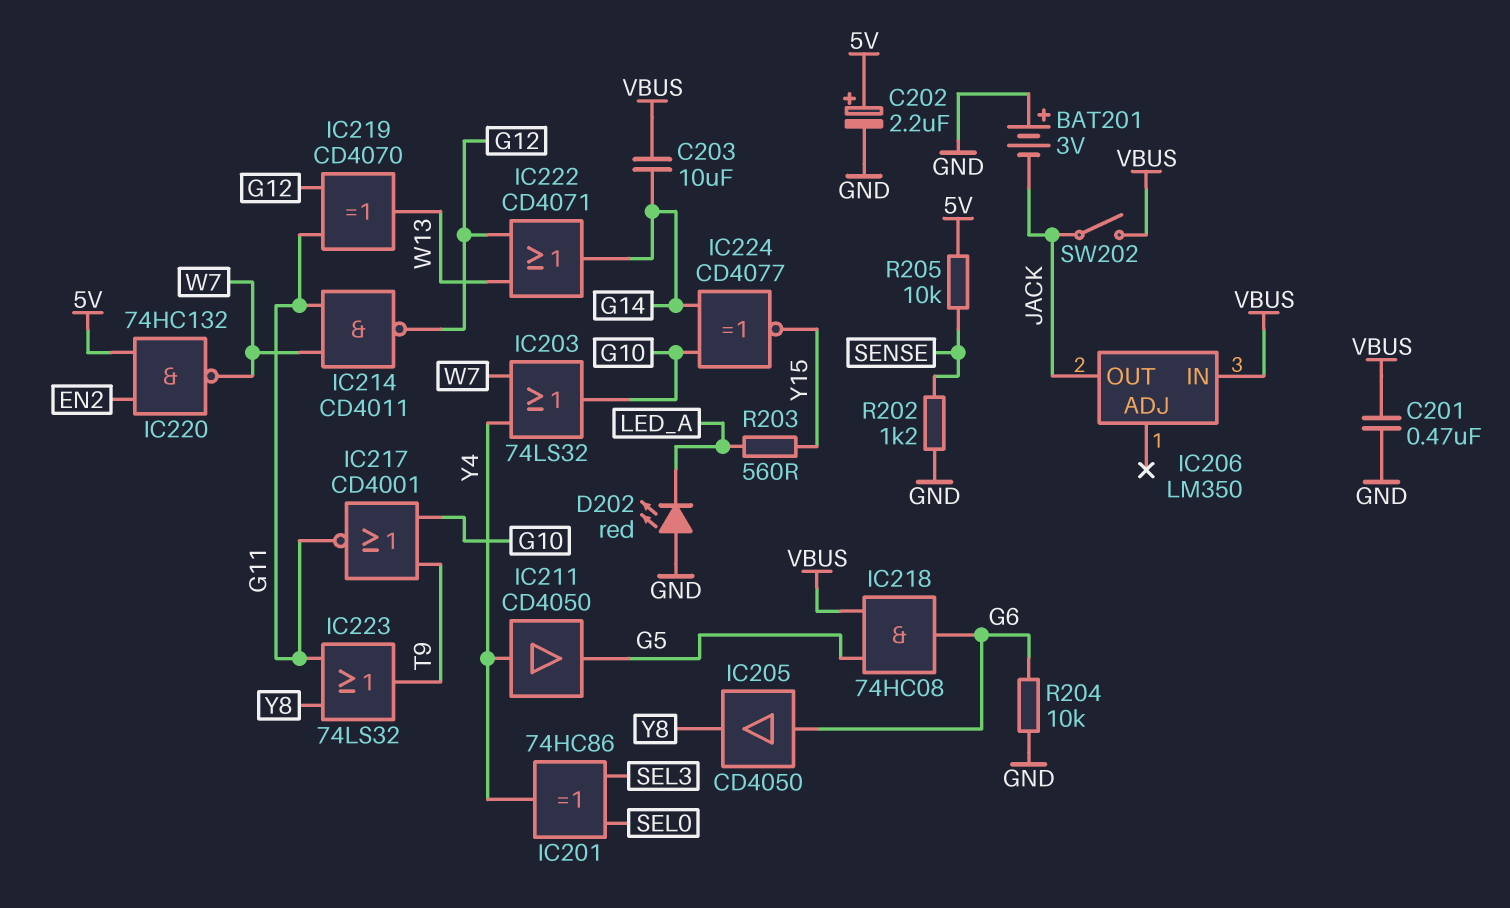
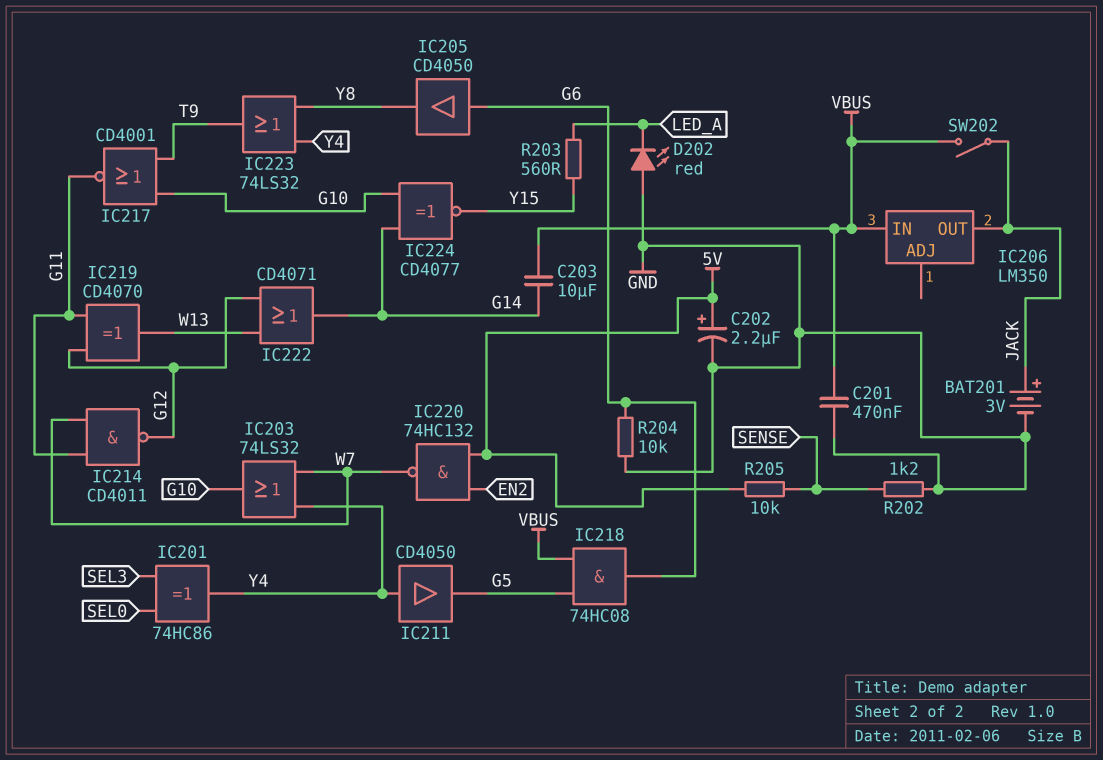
BAT201: 3V (plus GND, minus JACK) -> 3V (plus JACK, minus GND)
IC223: OR 74LS32 (in G11, in Y8, out T9) -> OR 74LS32 (in Y4, in Y8, out T9)

